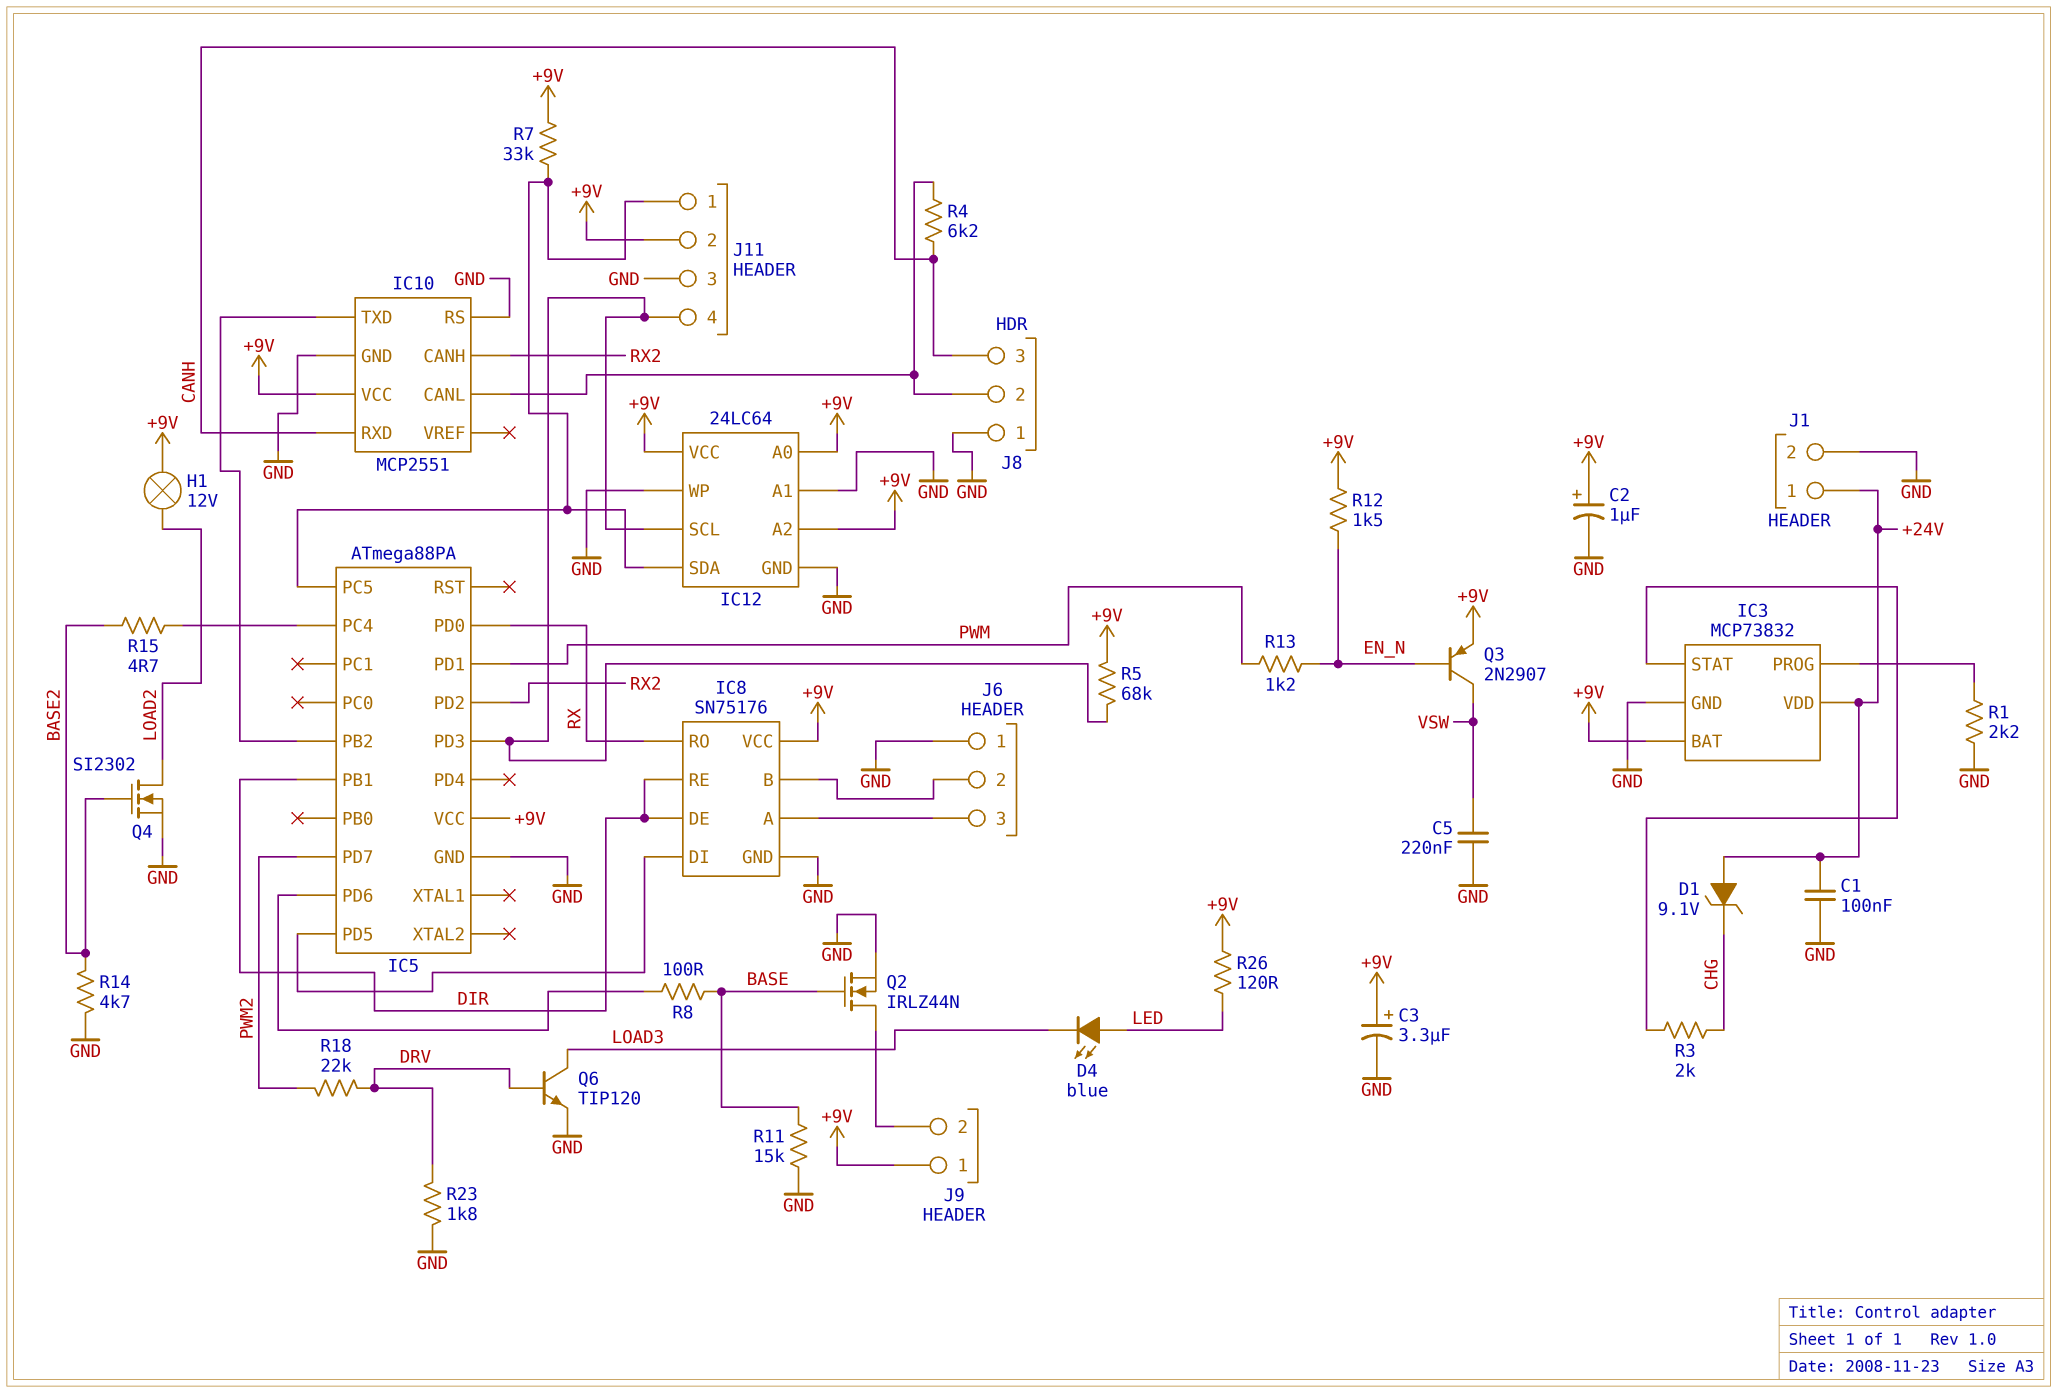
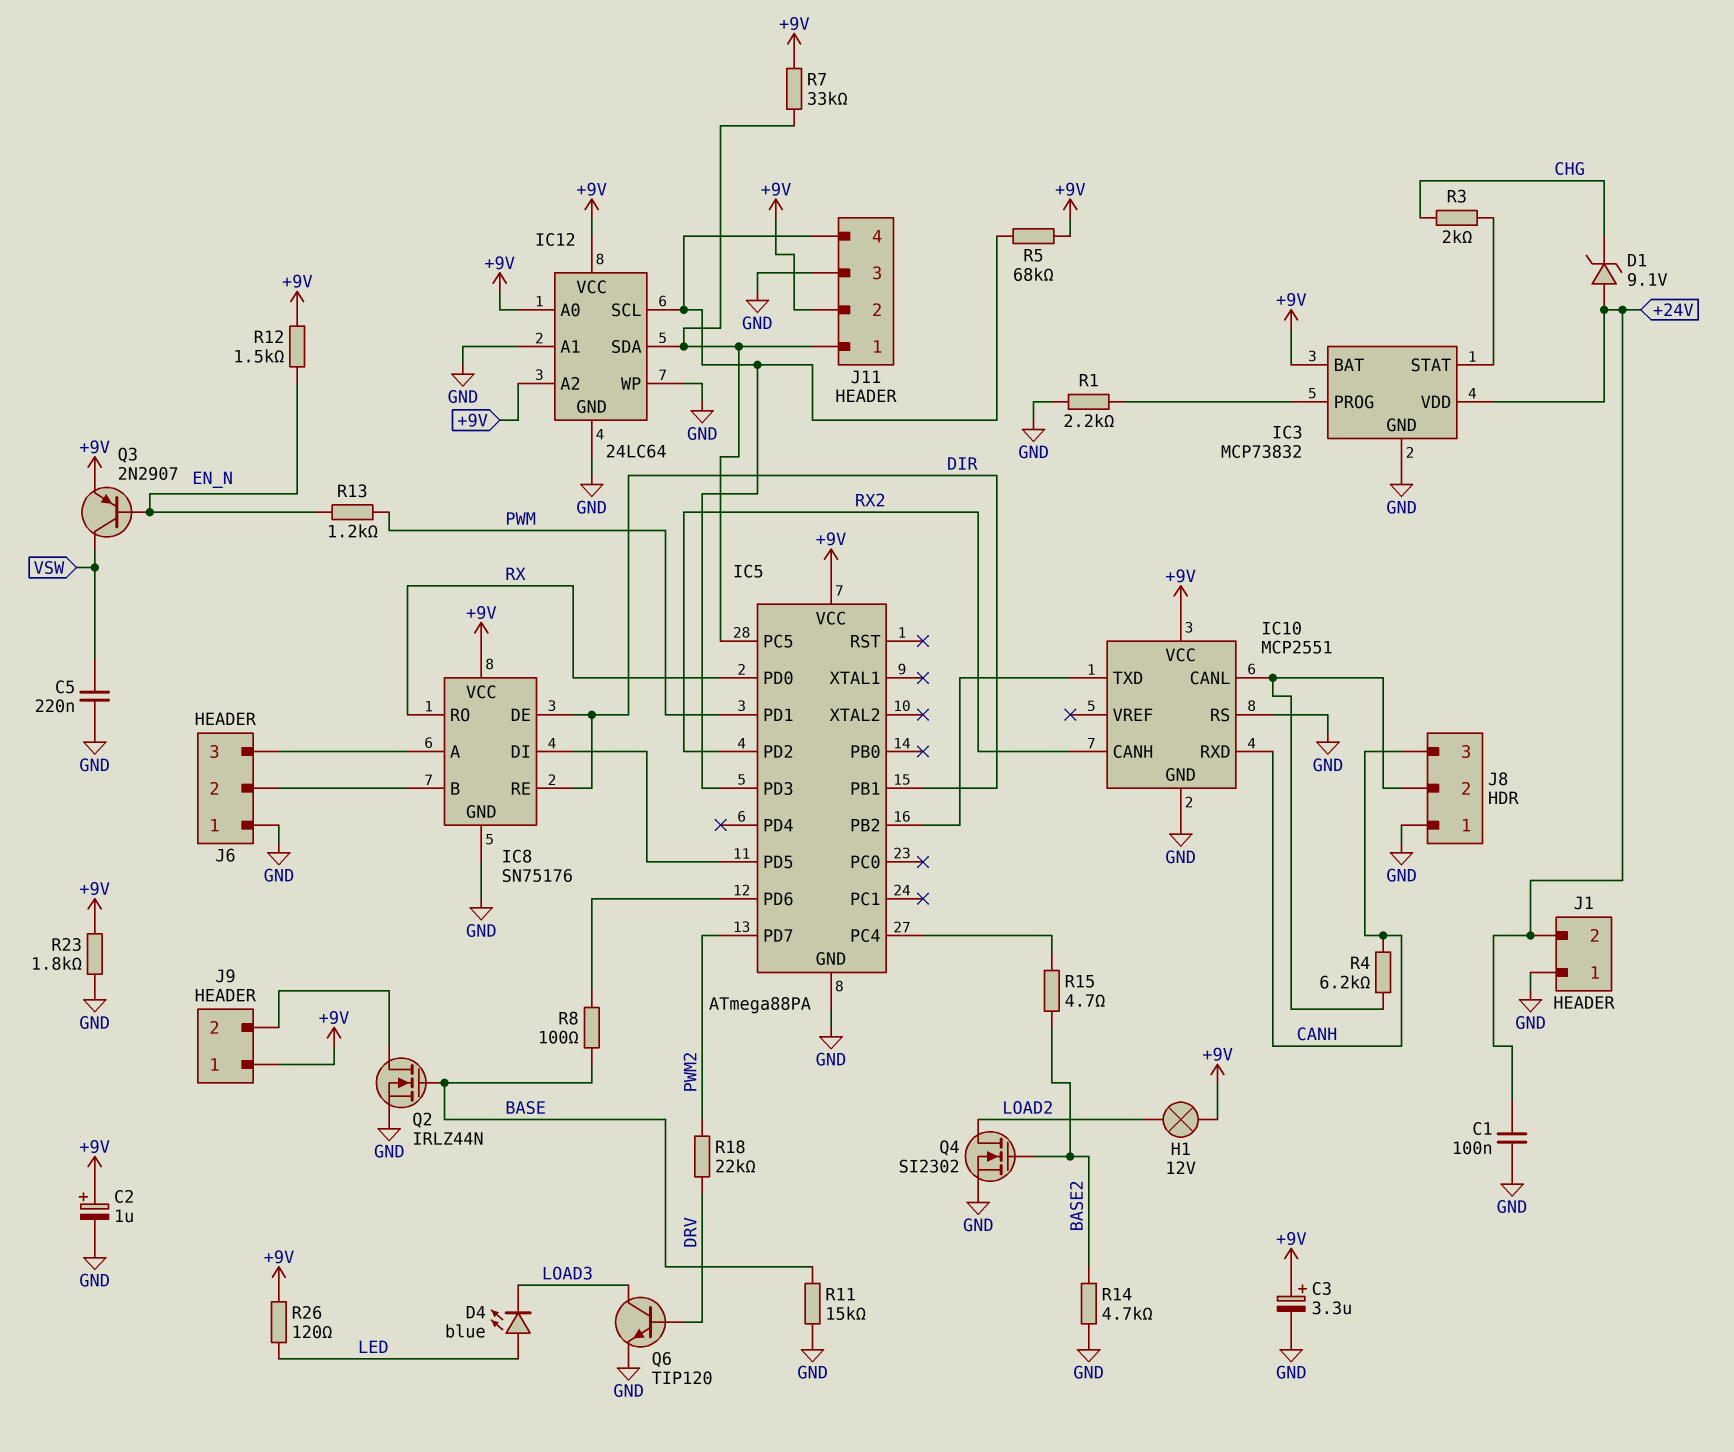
J1 pin 1: +24V -> GND
J1 pin 2: GND -> +24V
R23: 1.8k (DRV, GND) -> 1.8k (+9V, GND)

